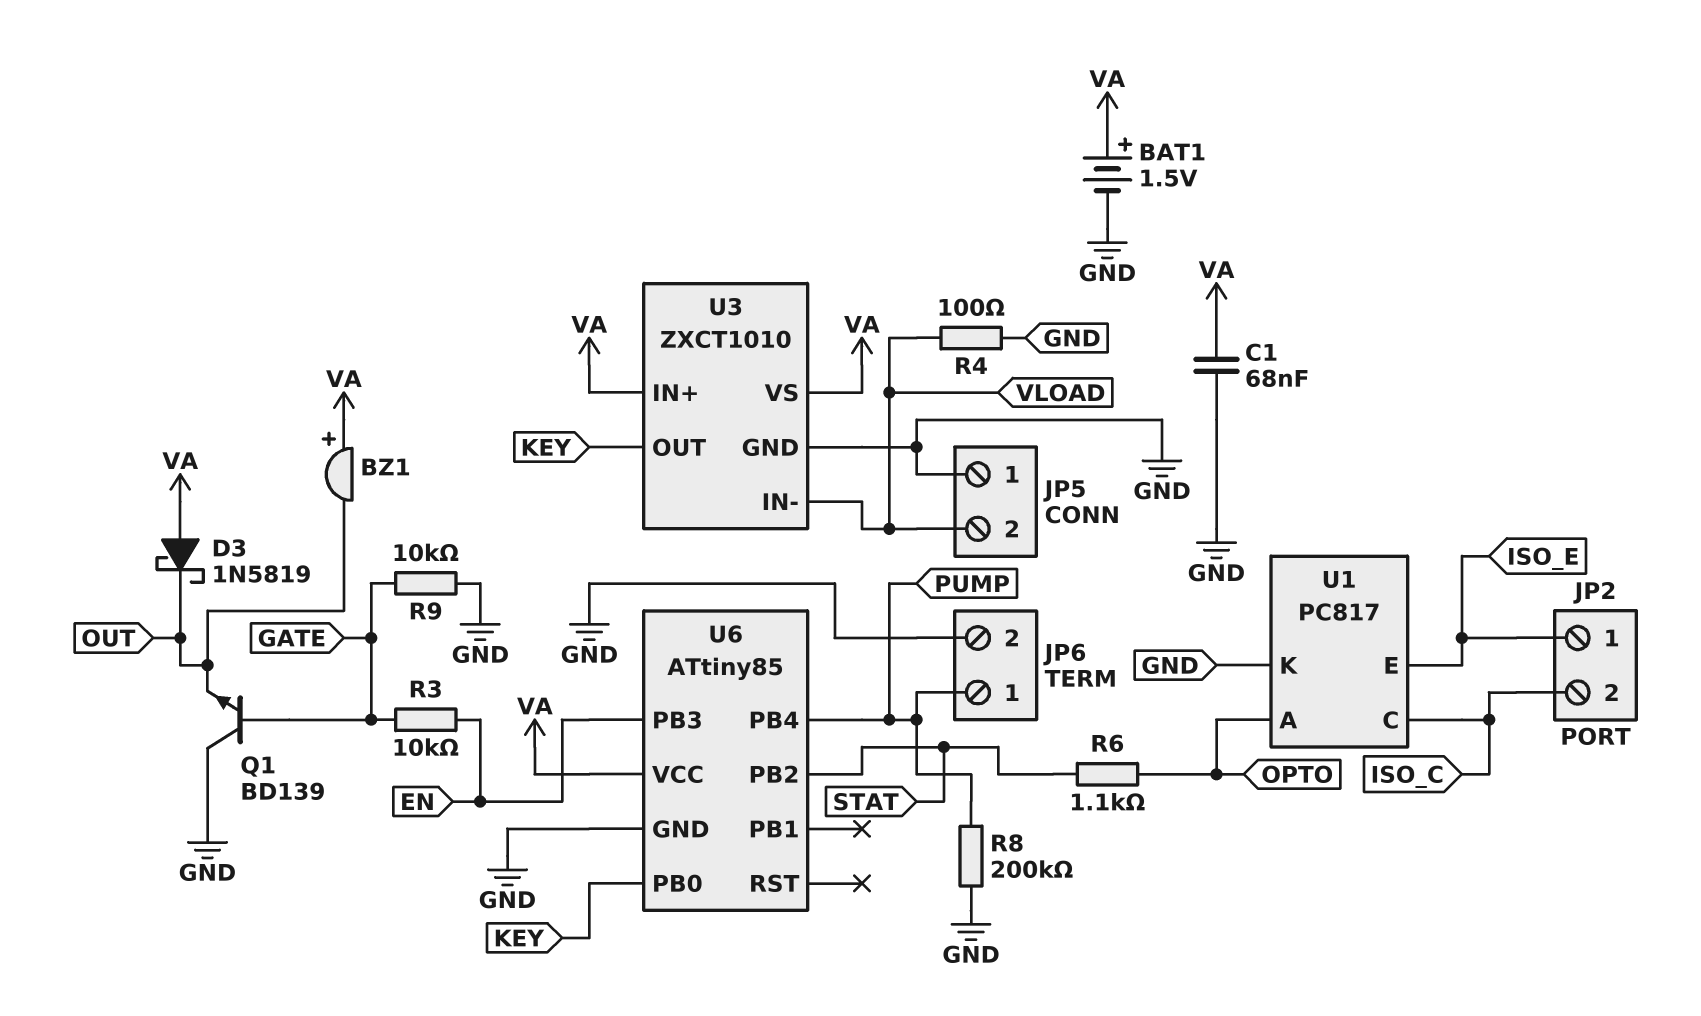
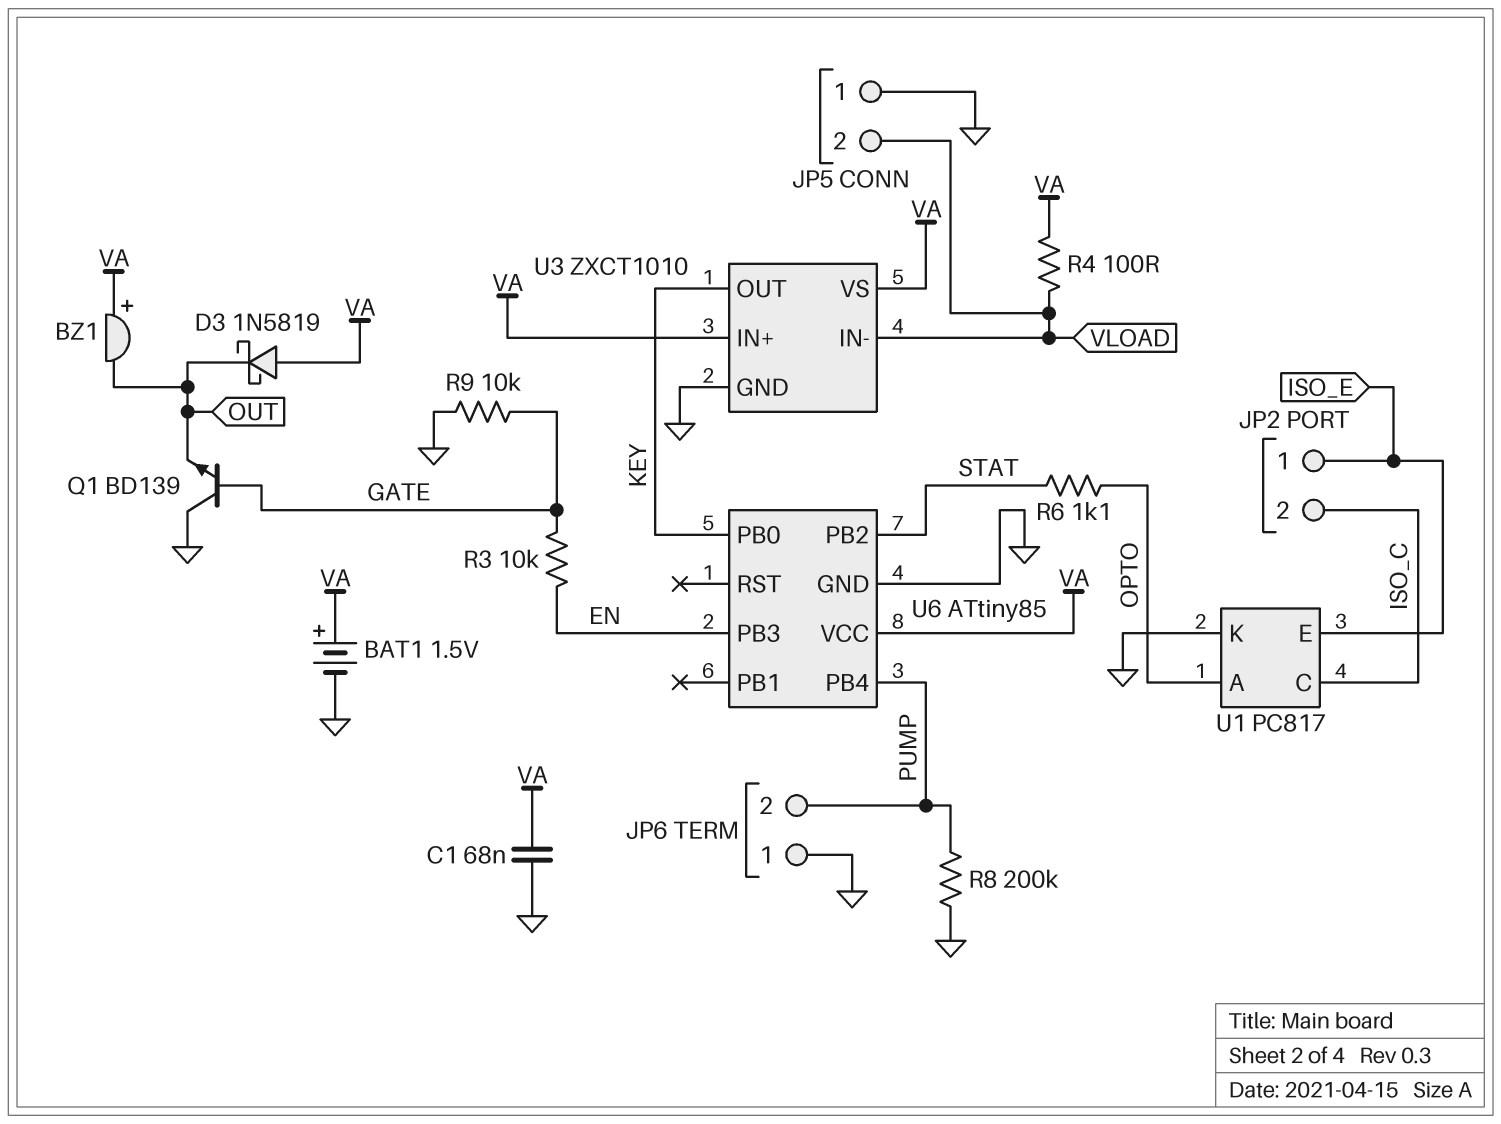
JP6 pin 1: PUMP -> GND
JP6 pin 2: GND -> PUMP
R4: 100 (GND, VLOAD) -> 100 (VA, VLOAD)

